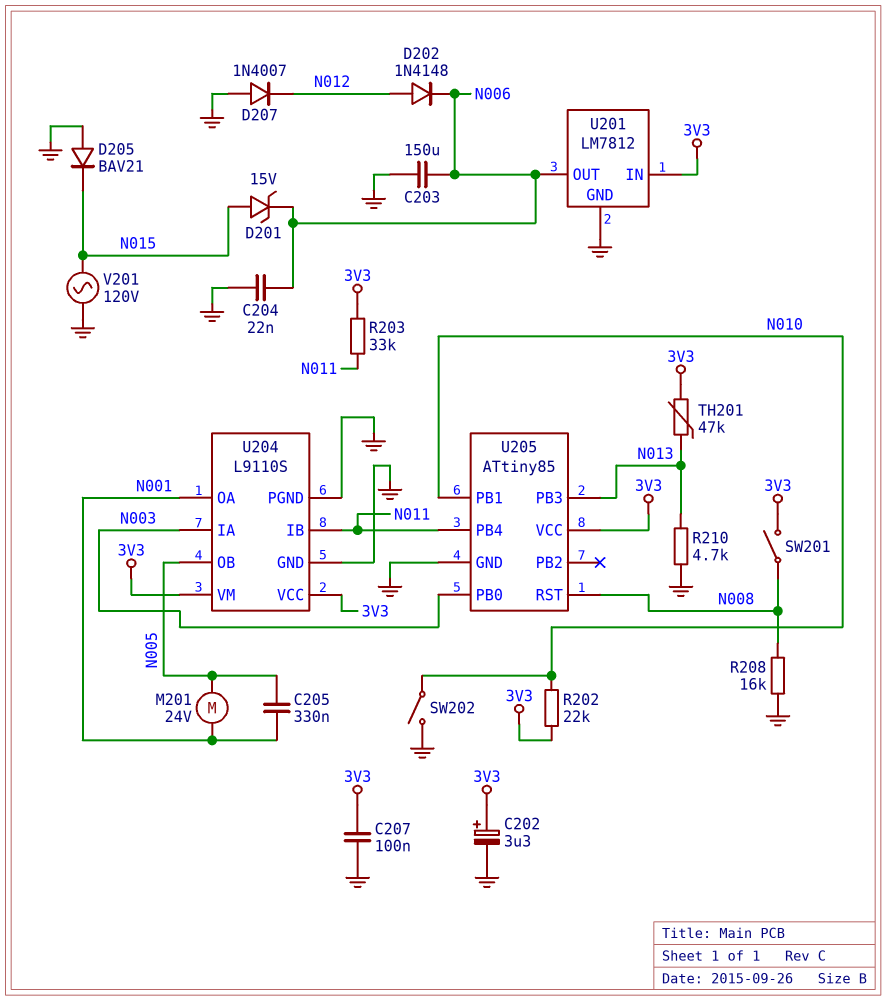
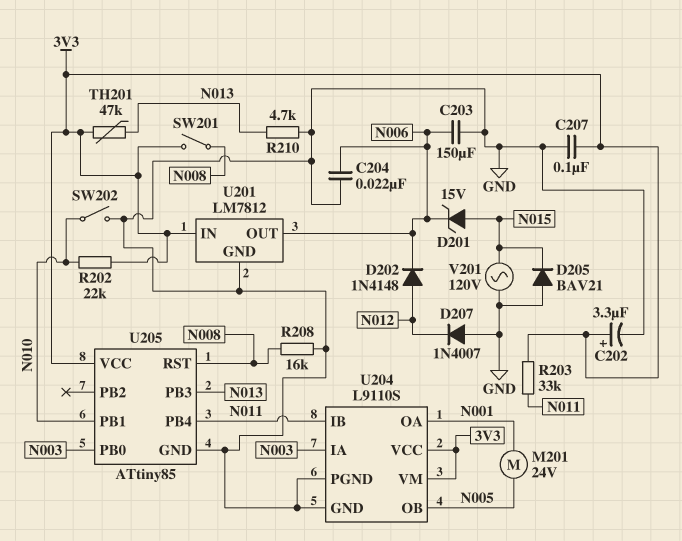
C205: 330nF (N001, N005) -> none

